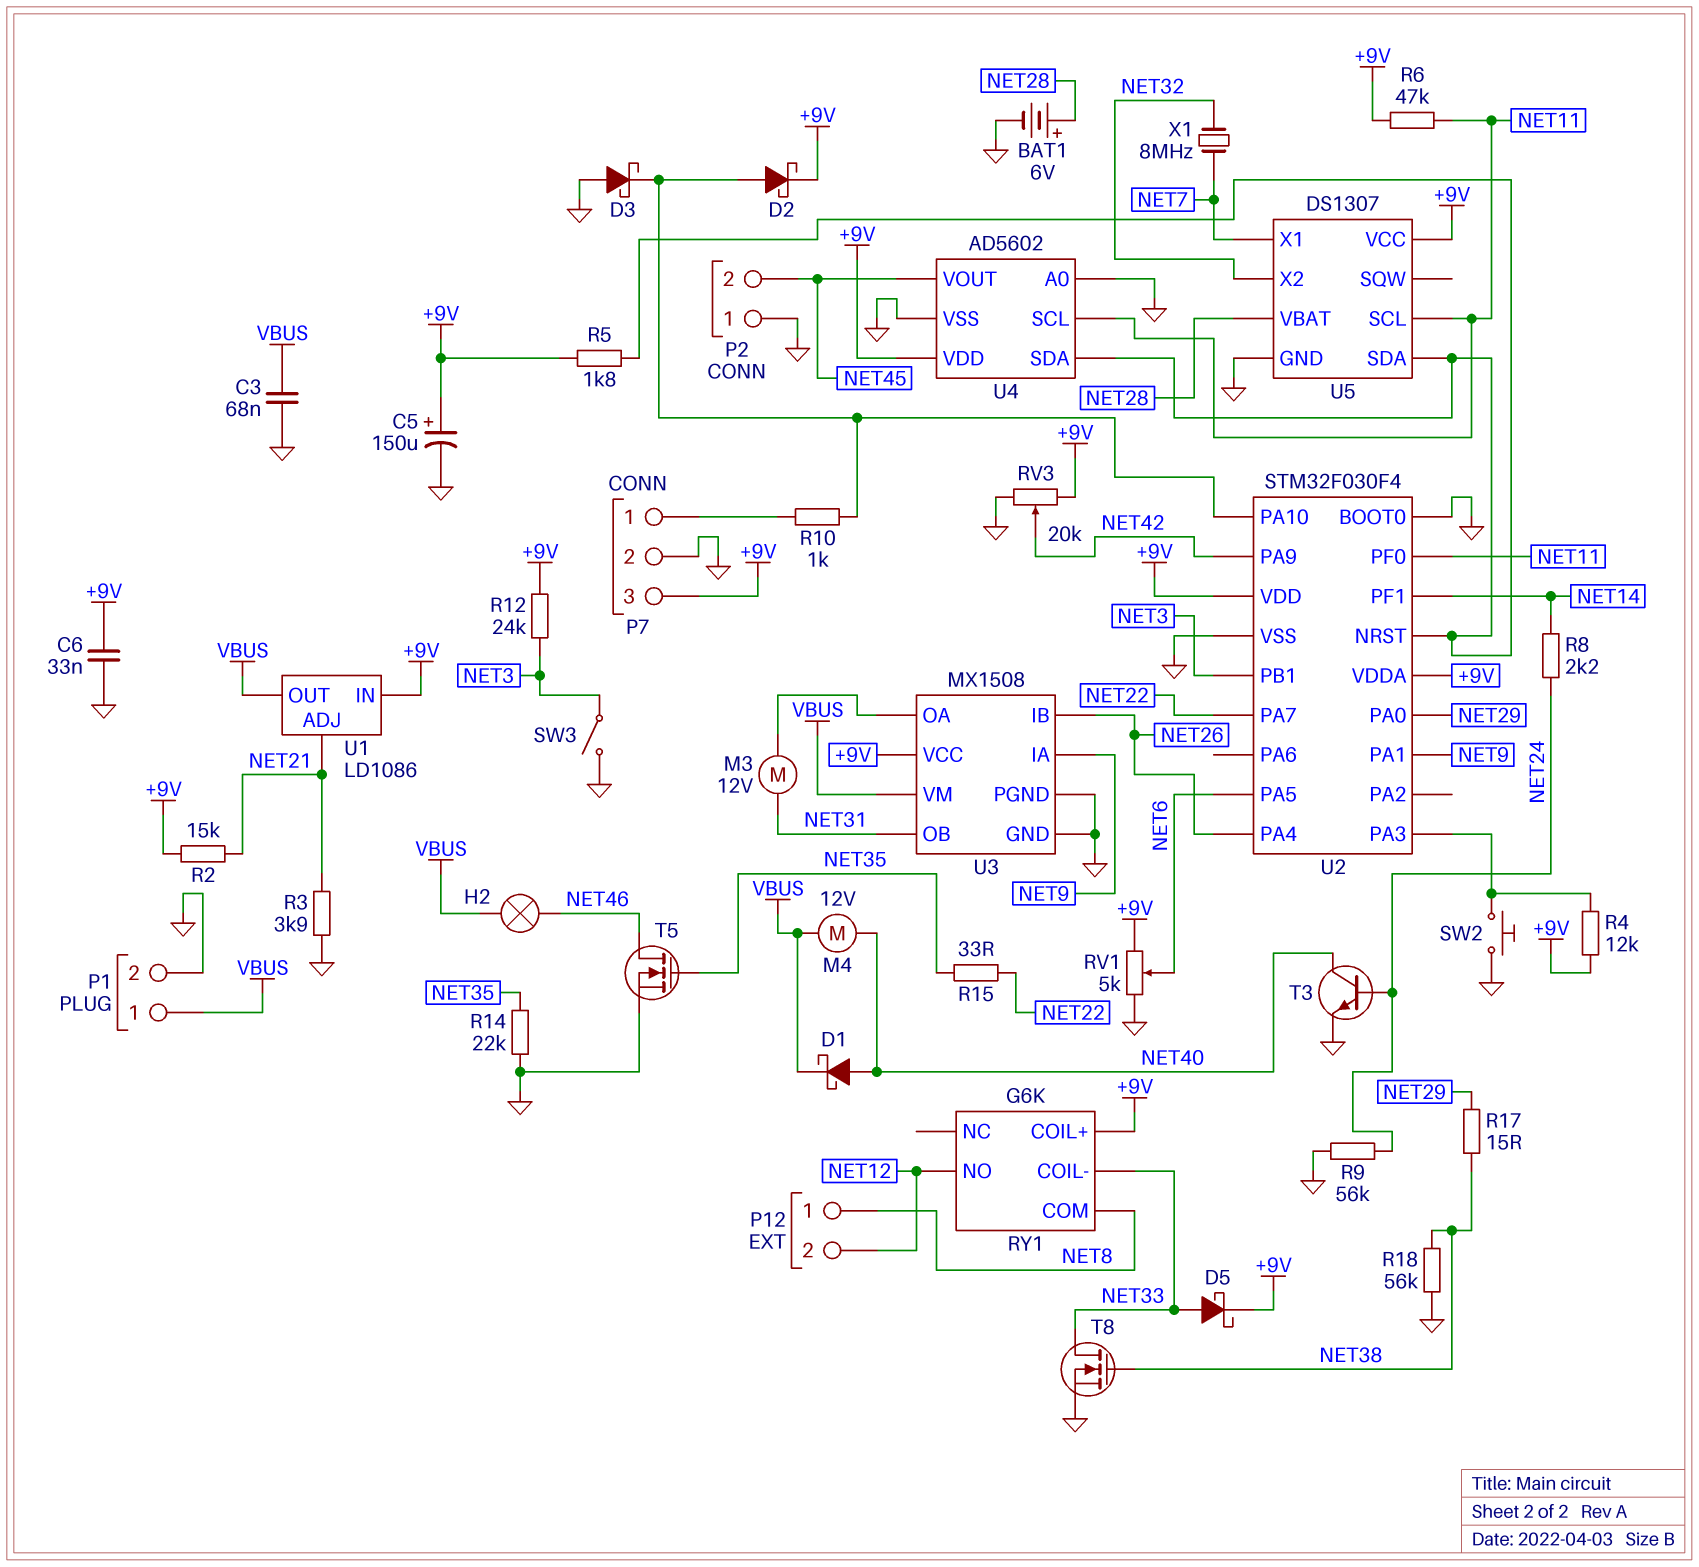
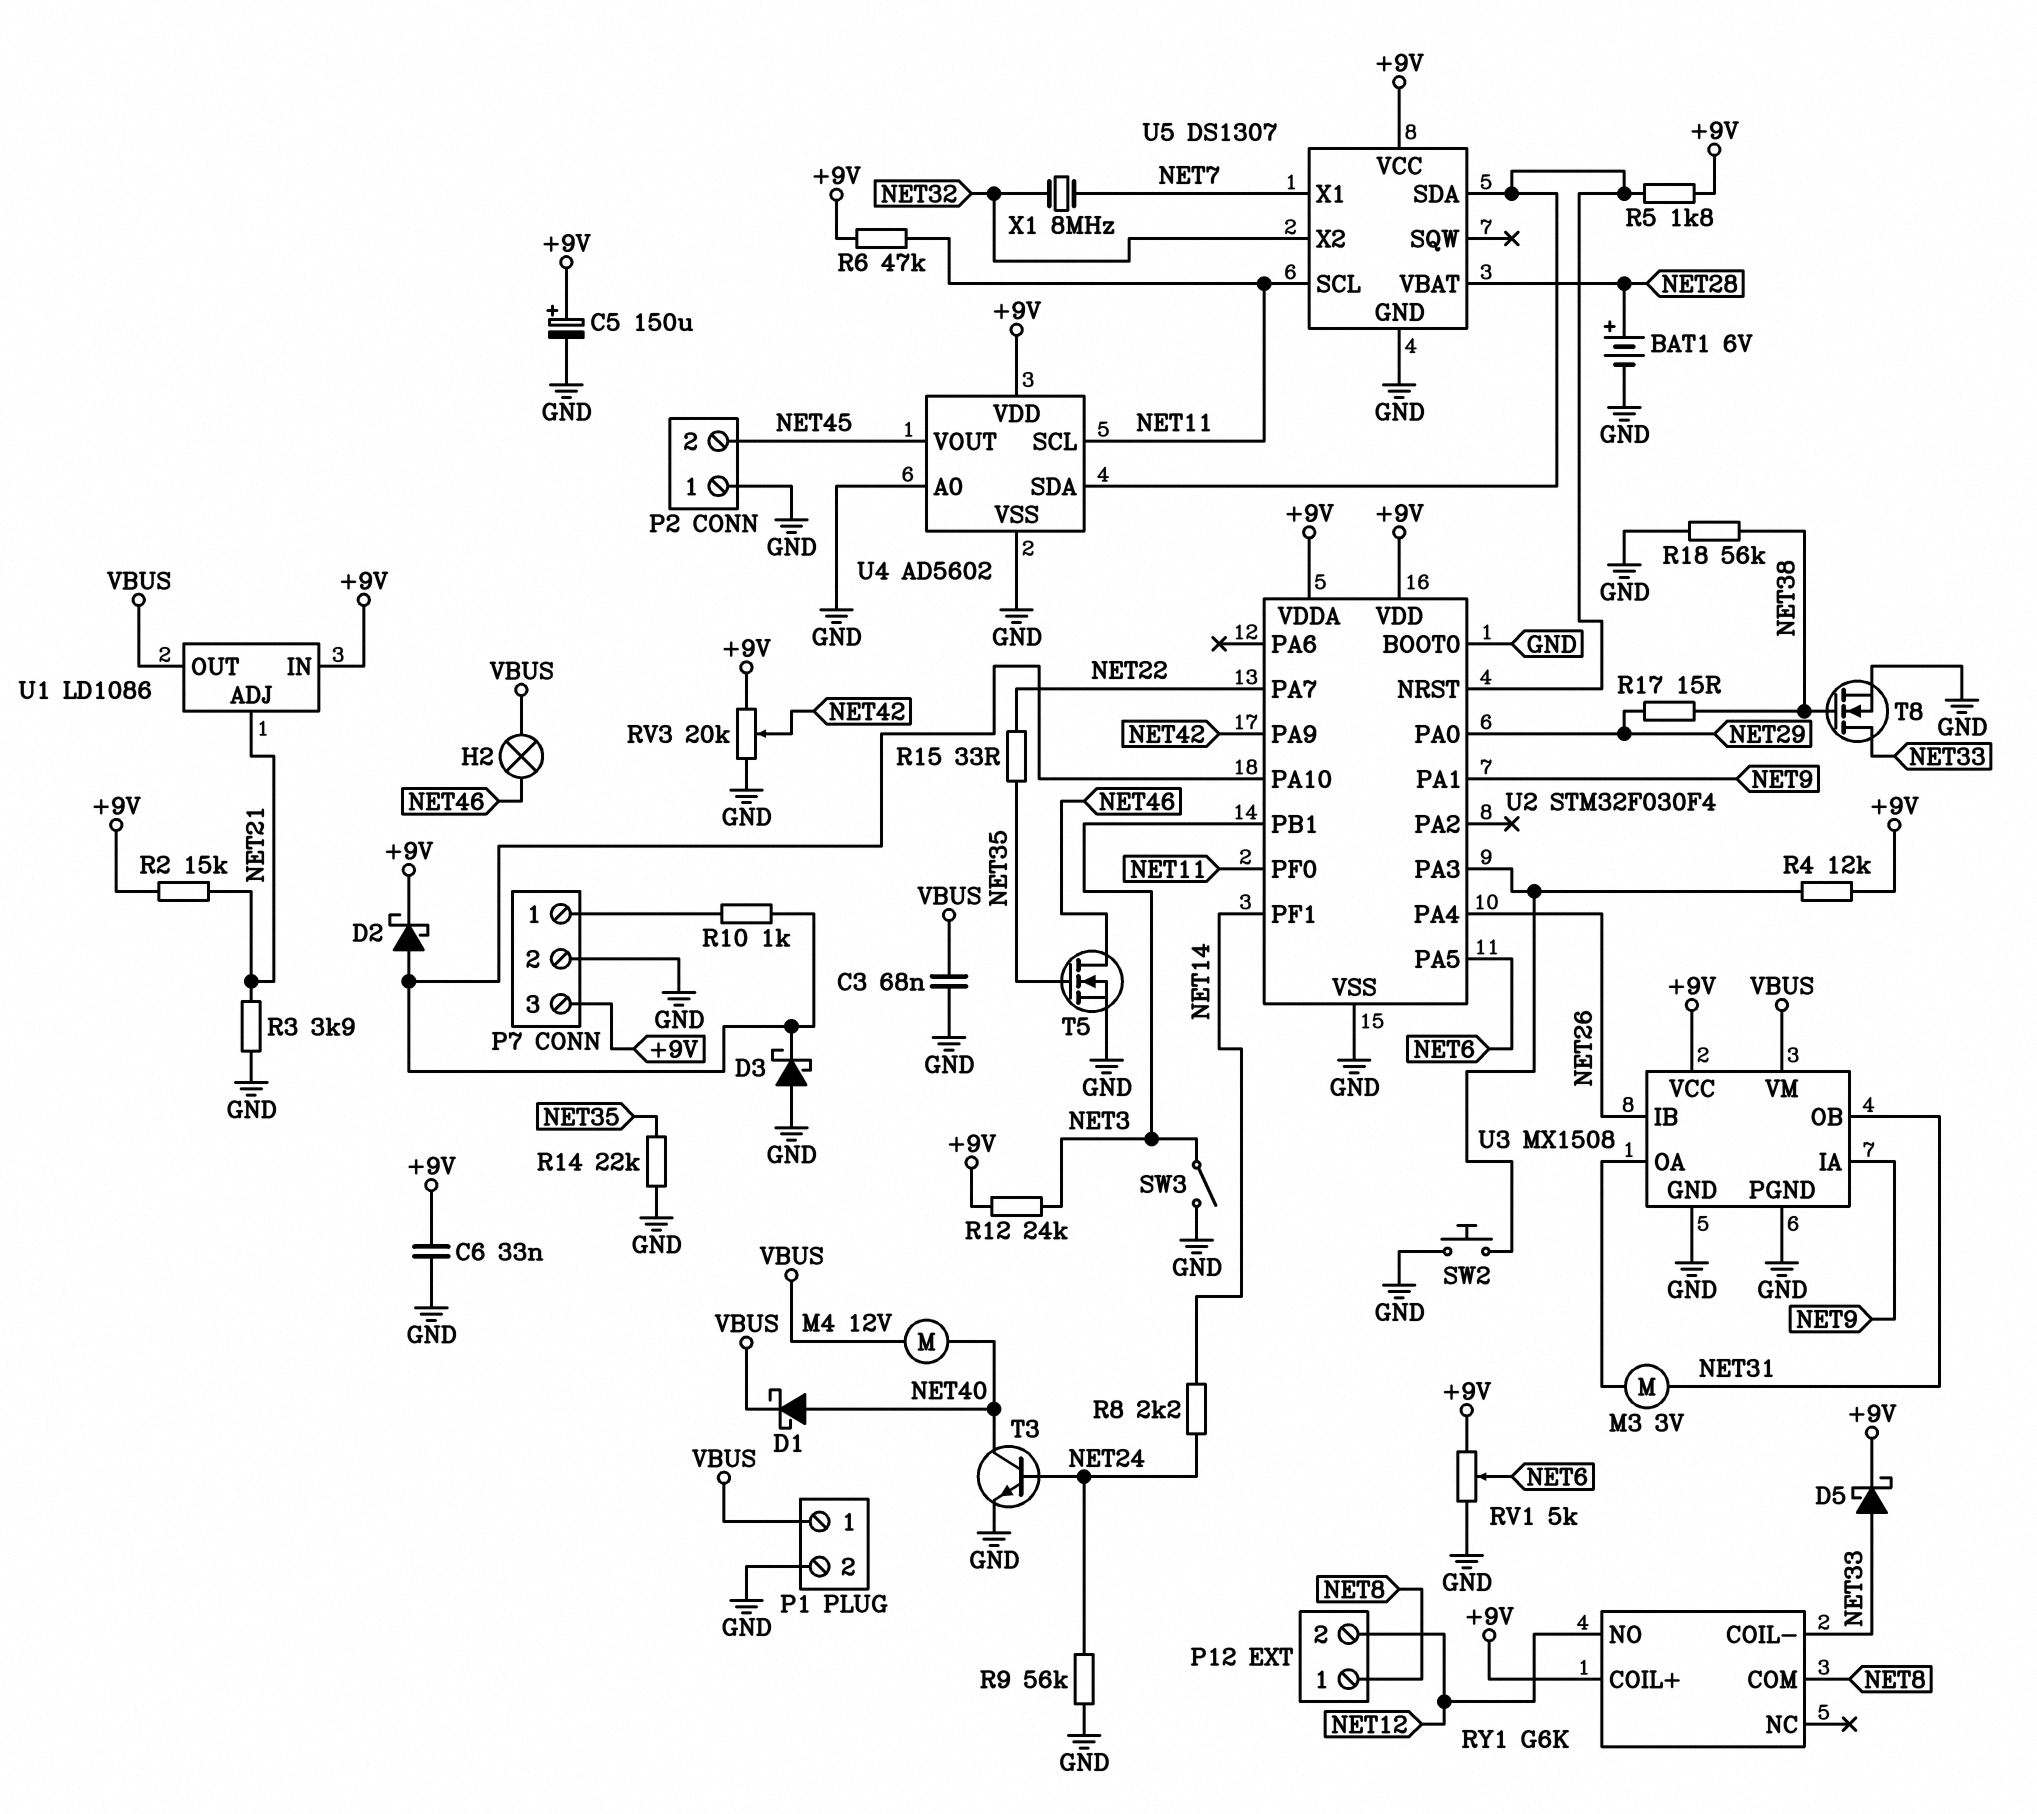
M3: motor 12V (NET31, U3/OA) -> motor 3V (NET31, U3/OA)

